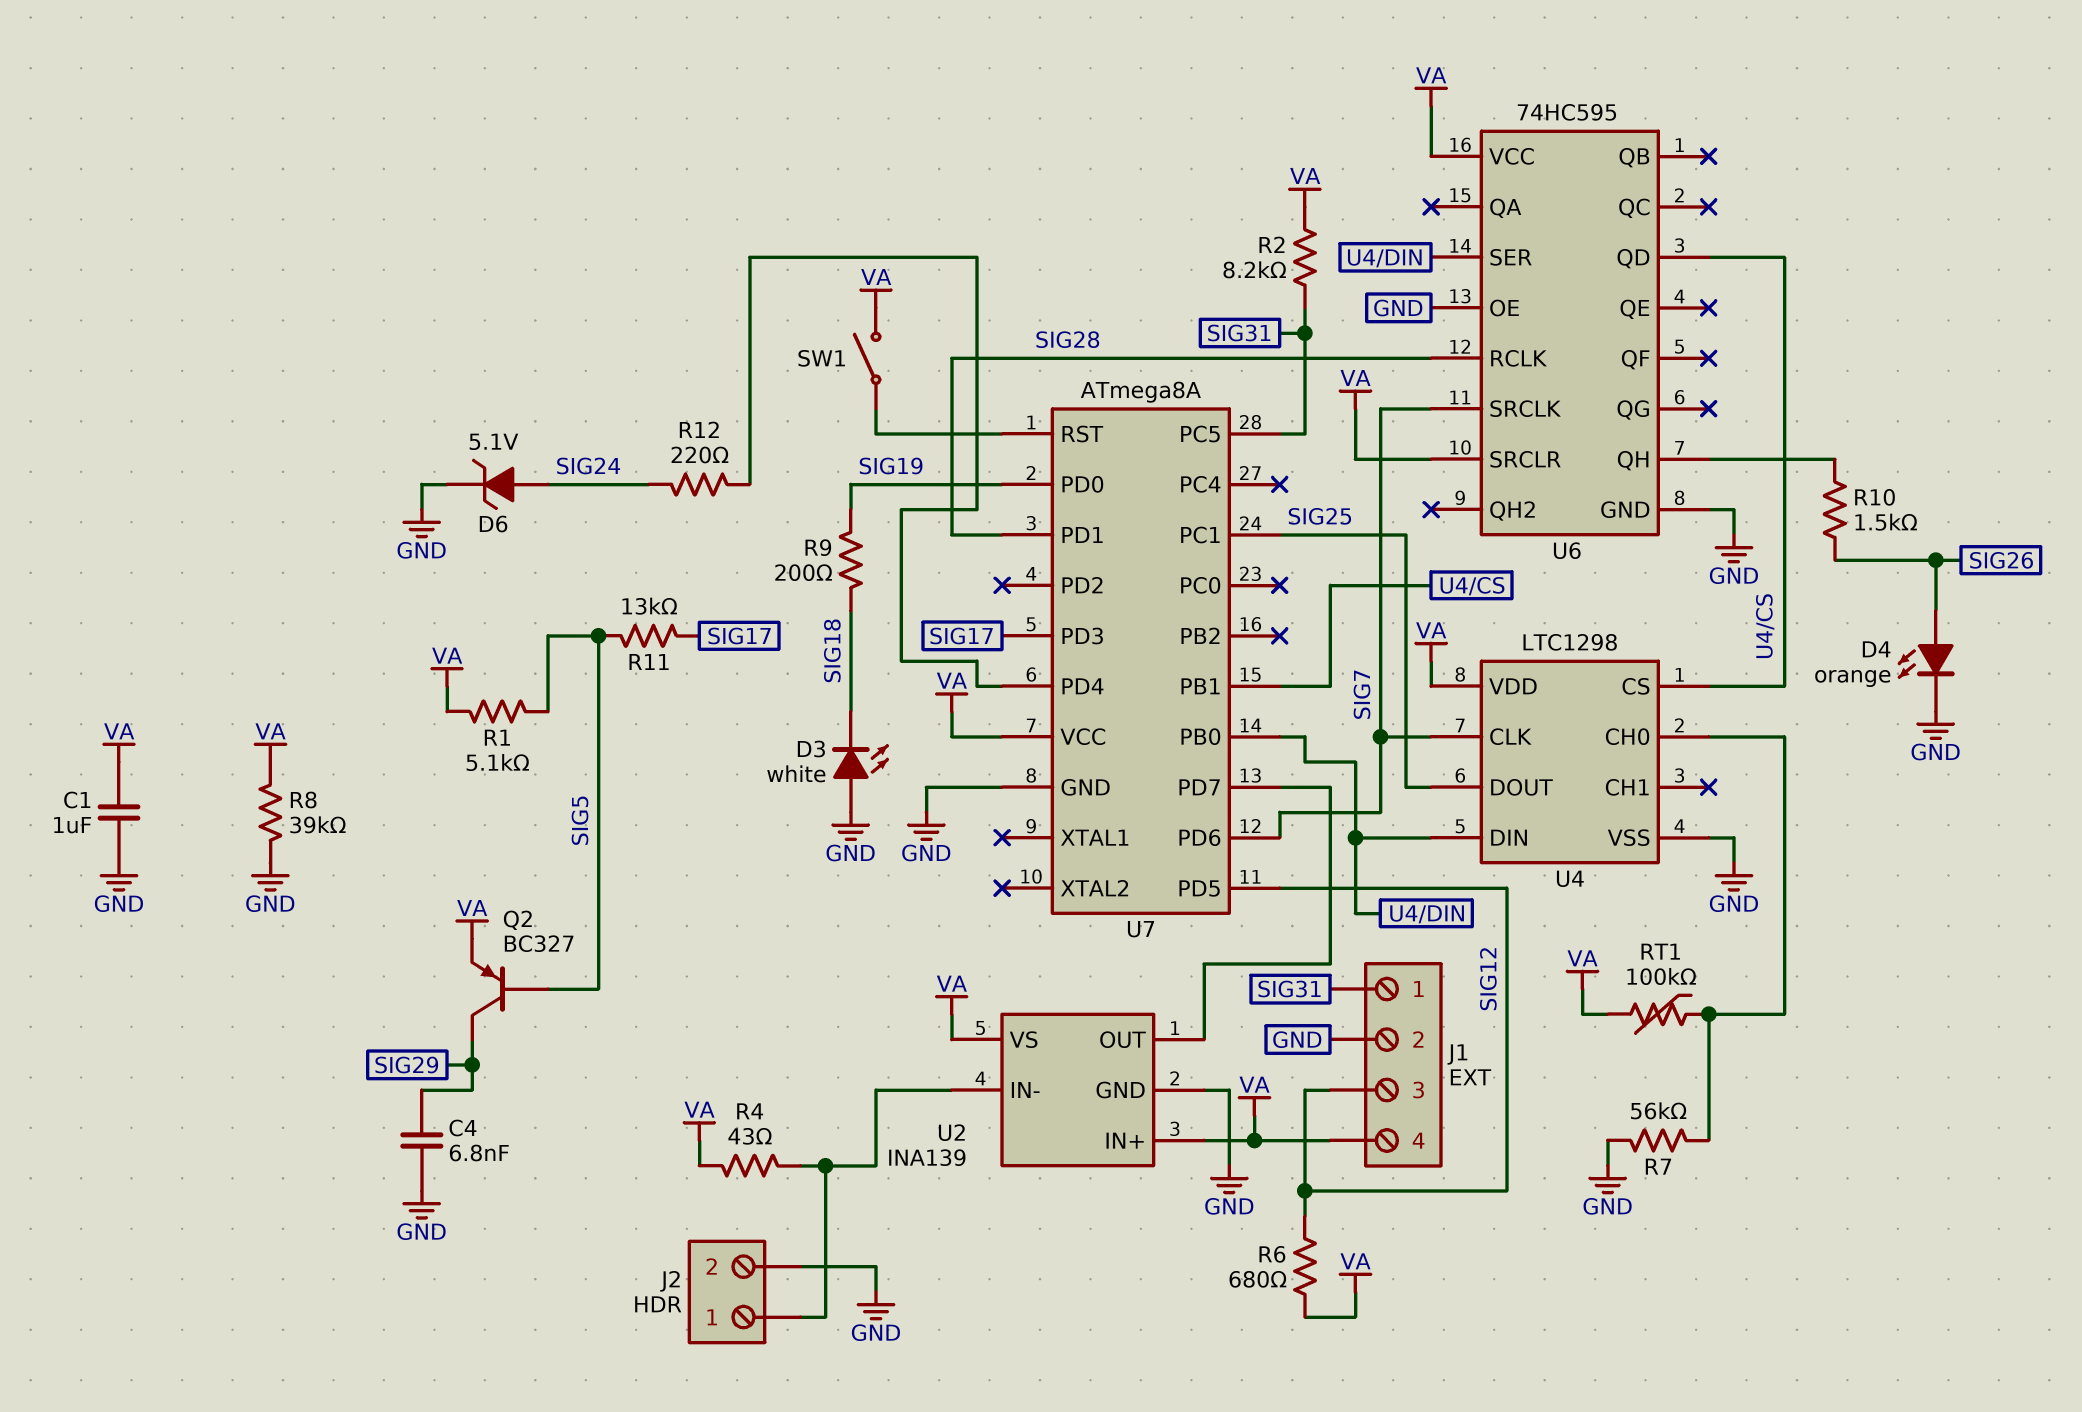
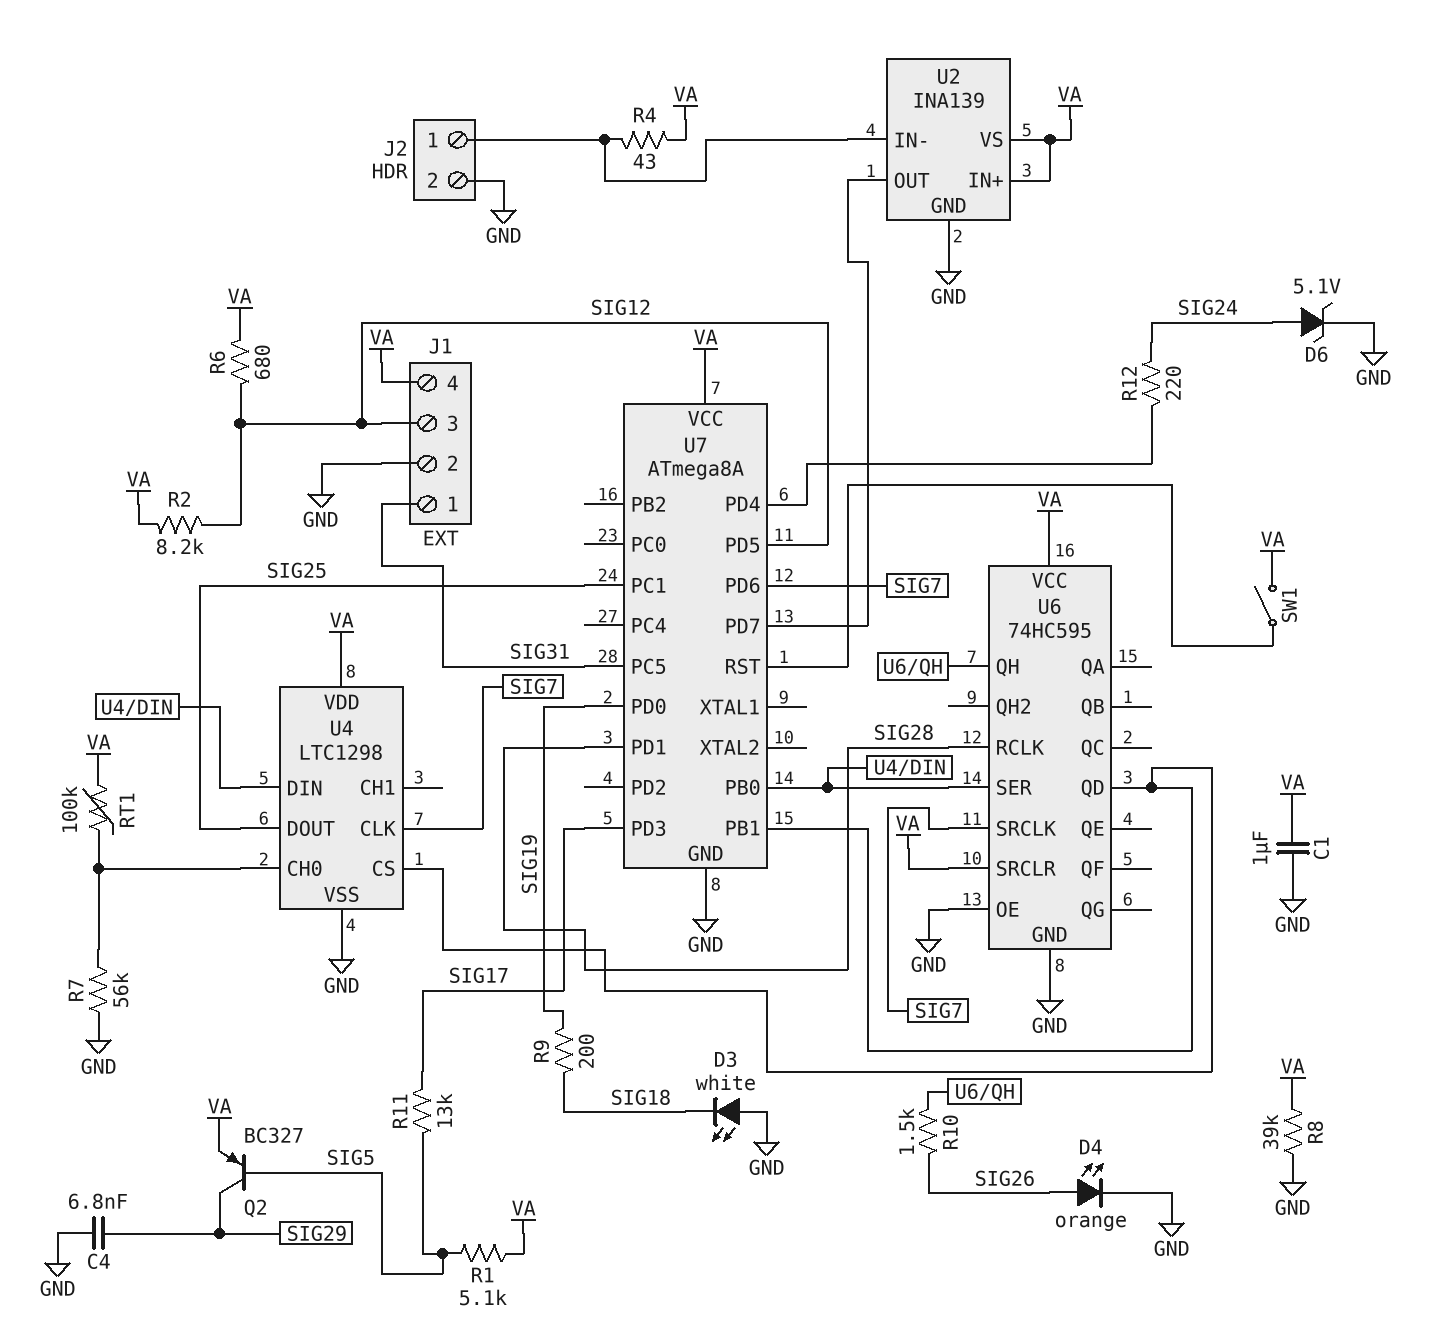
R2: 8.2k (SIG31, VA) -> 8.2k (SIG12, VA)

